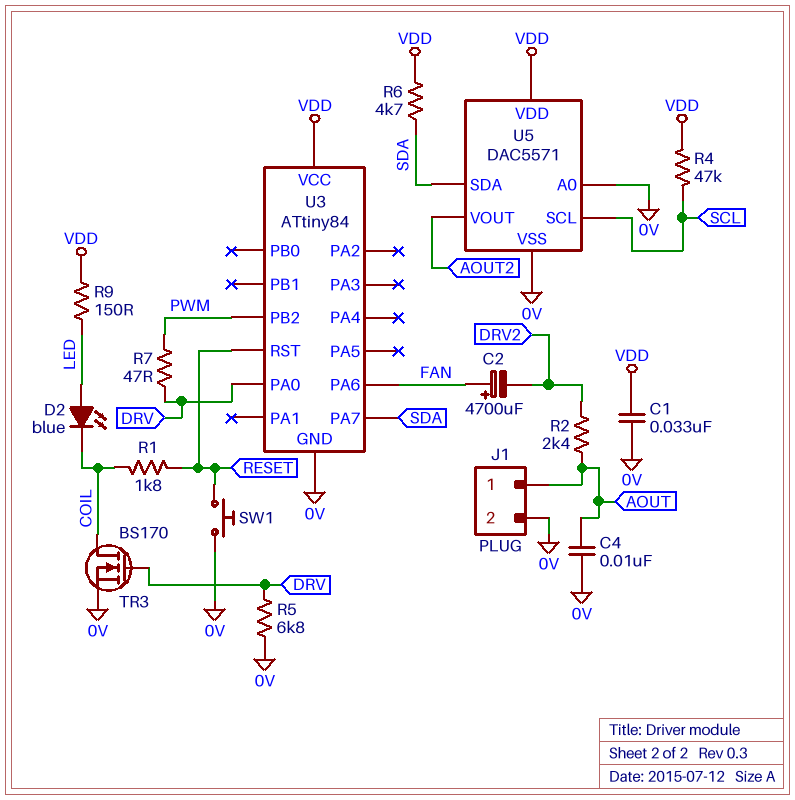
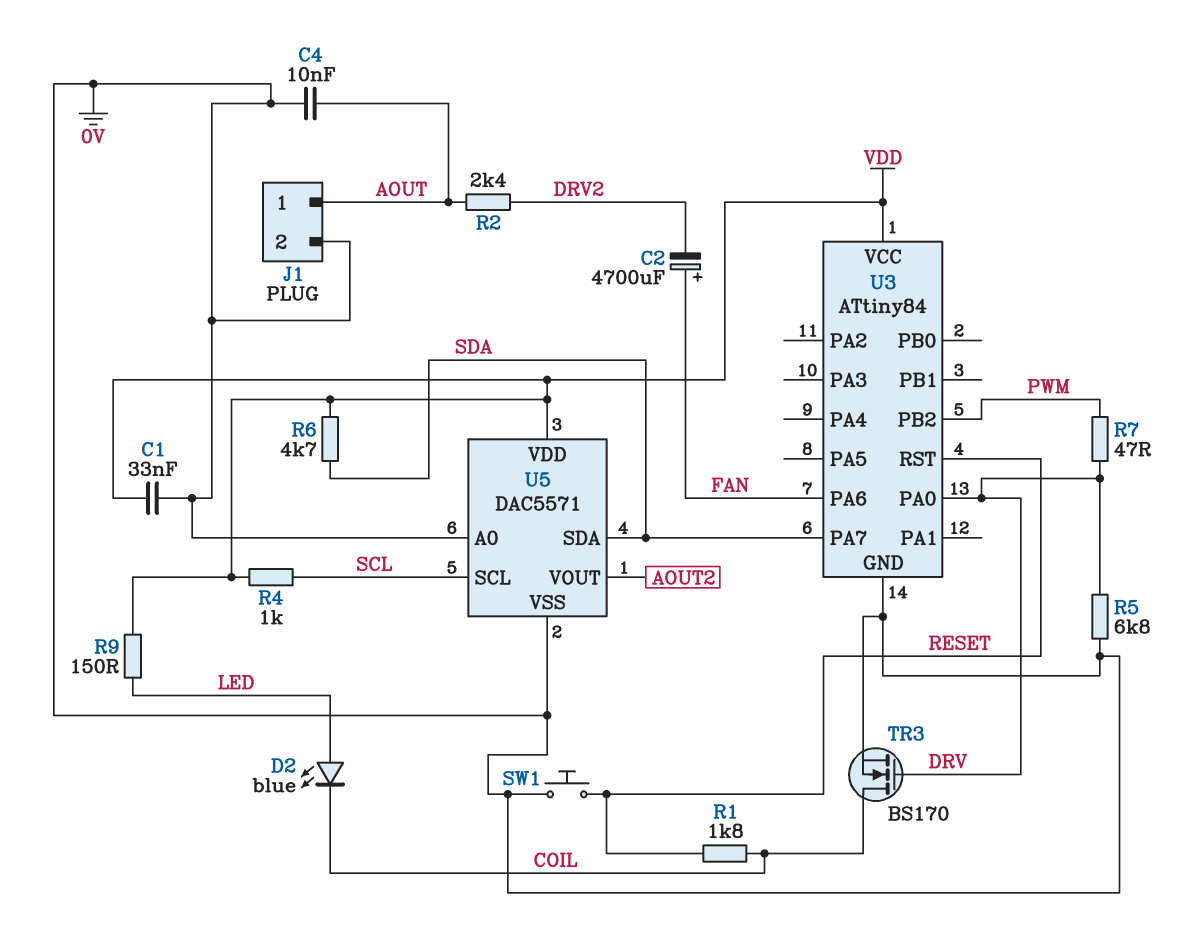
R4: 47k (SCL, VDD) -> 1k (SCL, VDD)

